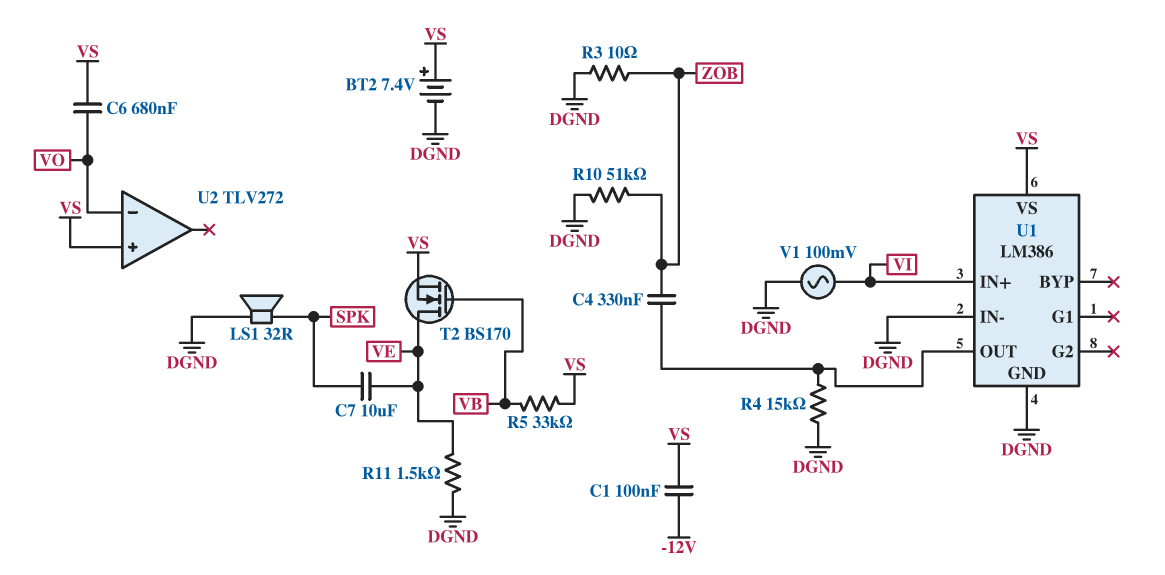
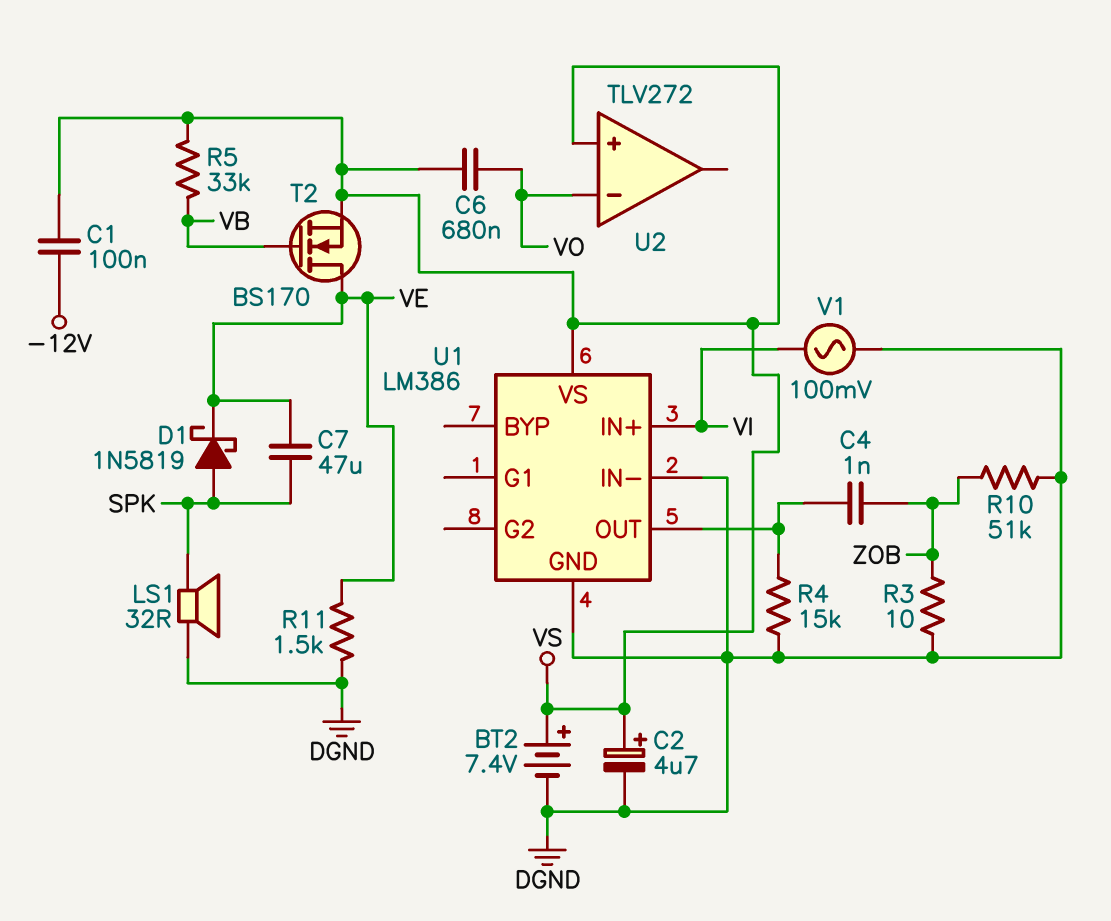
C2: none -> 4.7uF (plus VS, minus DGND)
C4: 330nF (U1/OUT, ZOB) -> 1nF (U1/OUT, ZOB)
C7: 10uF (SPK, VE) -> 47uF (SPK, VE)
D1: none -> schottky 1N5819 (A SPK, K VE)

